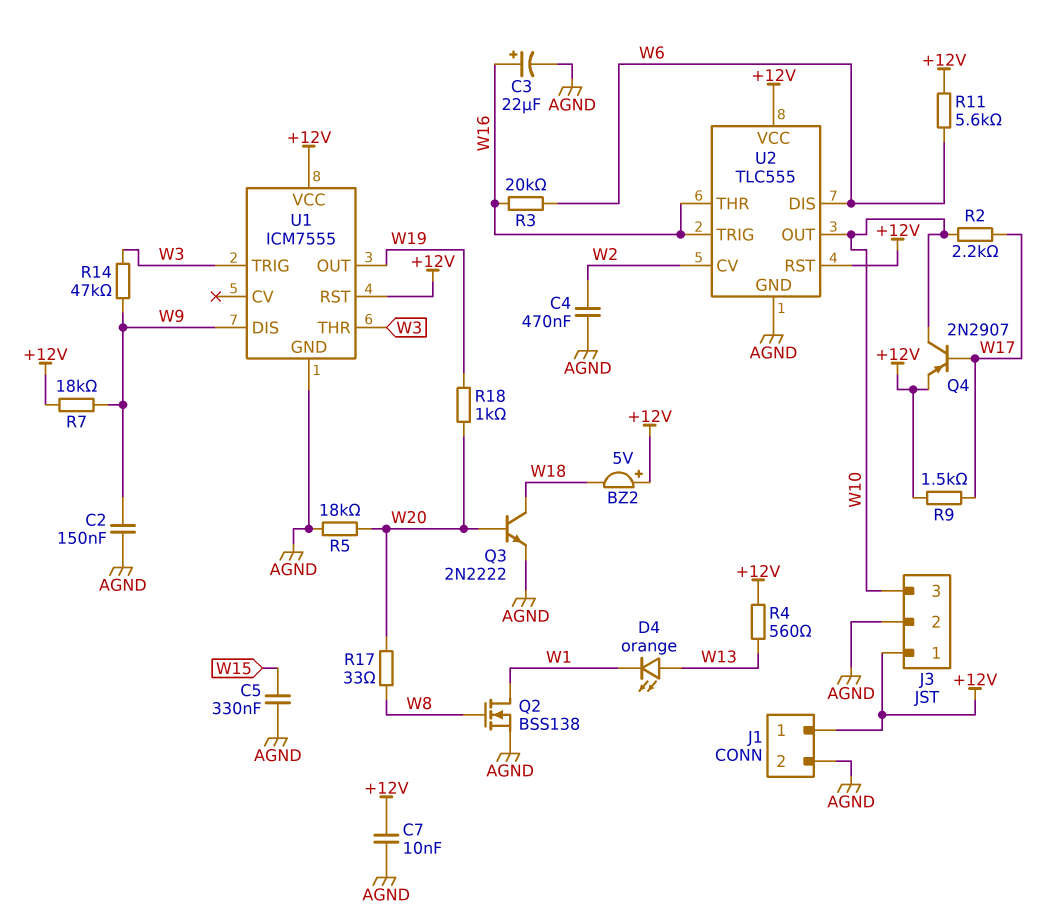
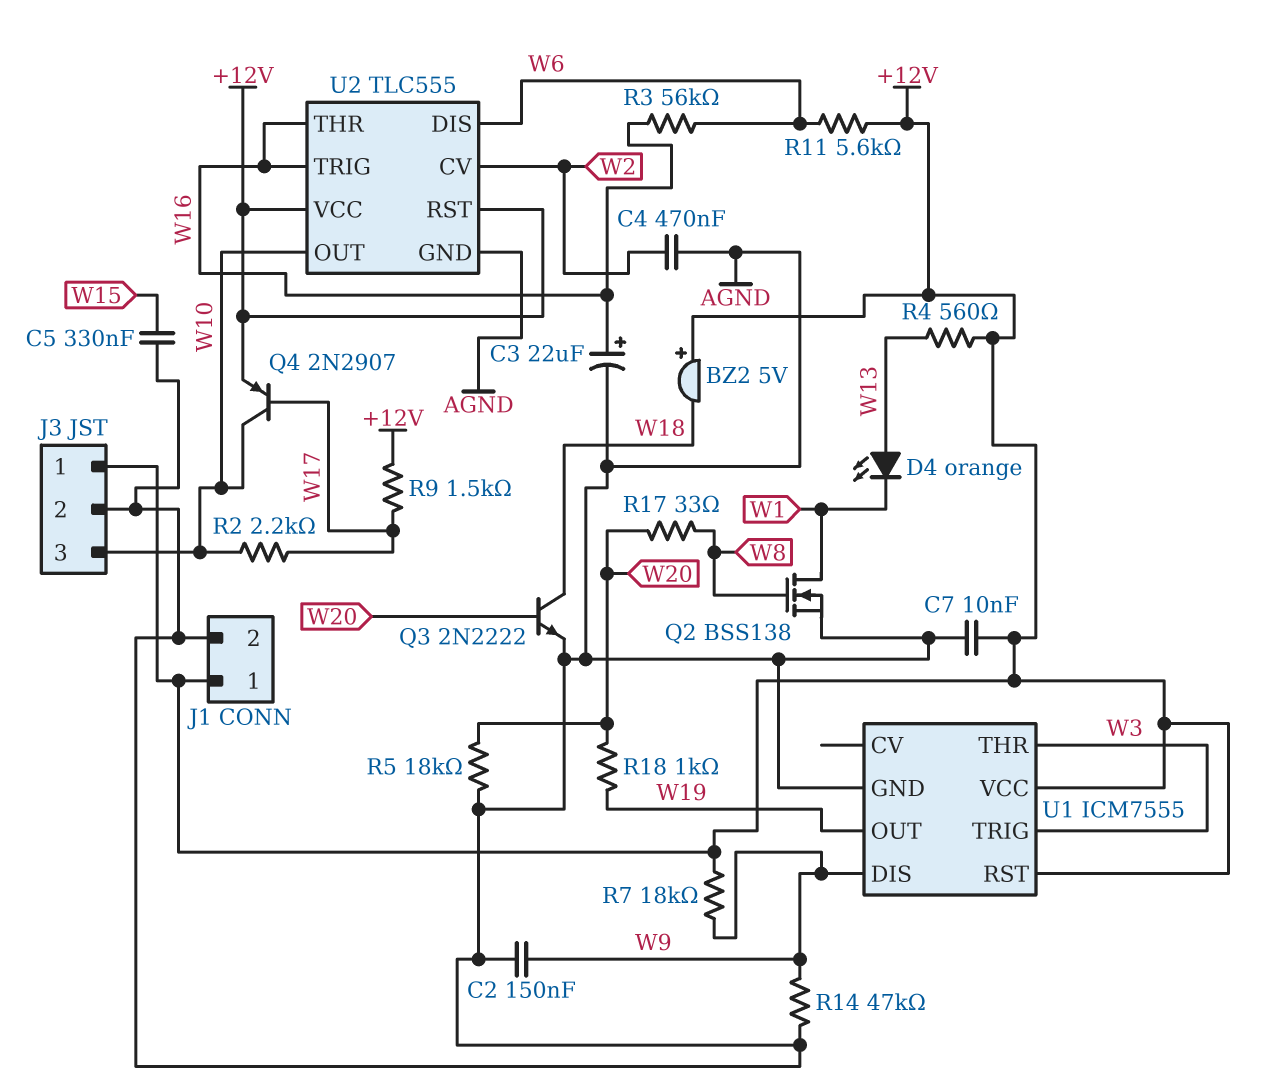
R3: 20k (W6, W16) -> 56k (W6, W16)
R14: 47k (W3, W9) -> 47k (AGND, W9)

